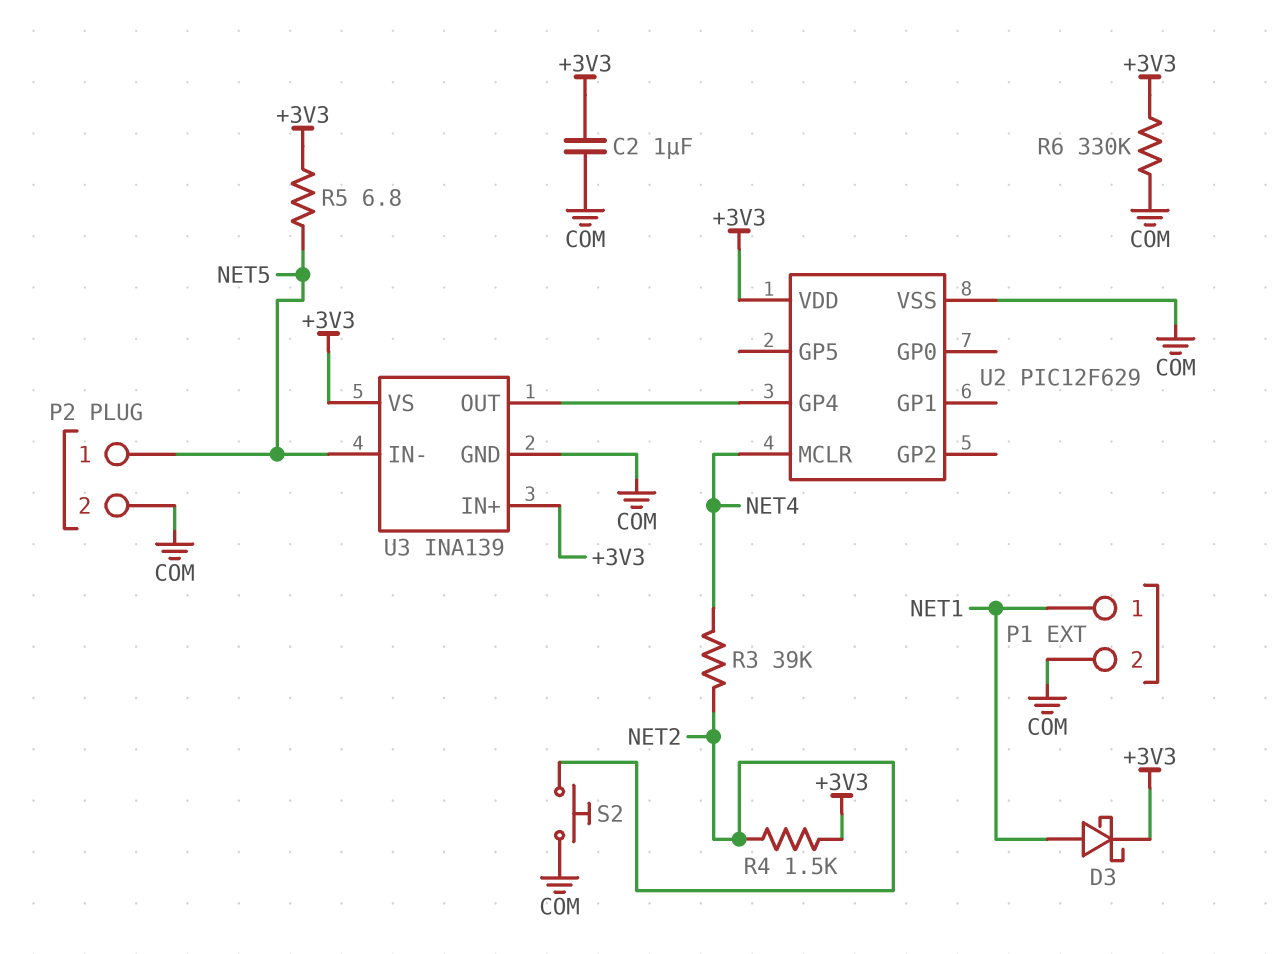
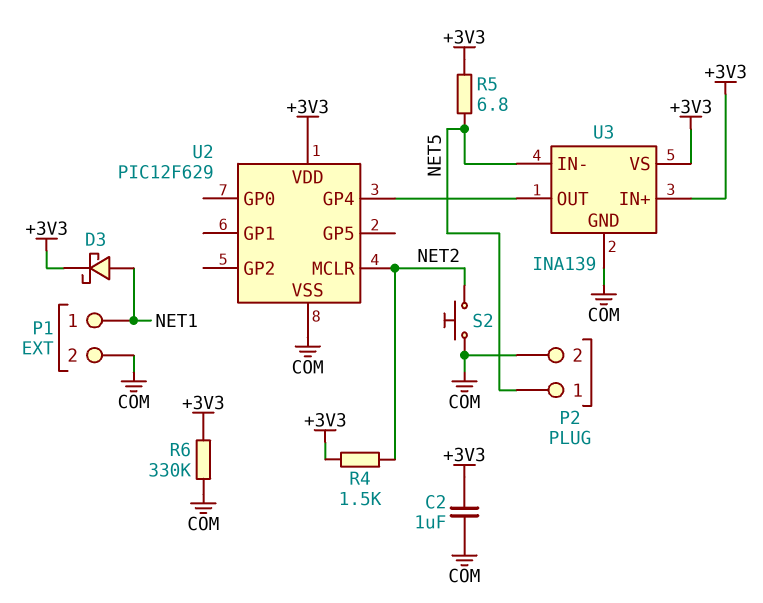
R3: 39k (NET2, NET4) -> none
U2 pin MCLR: NET4 -> NET2

